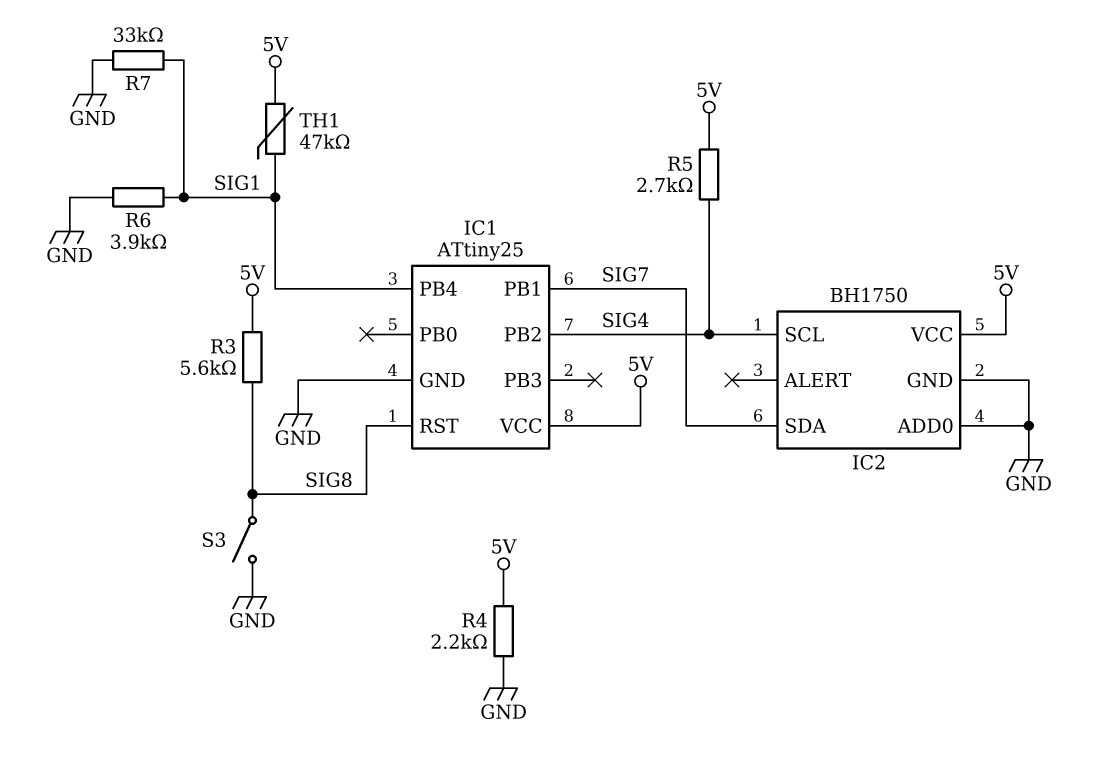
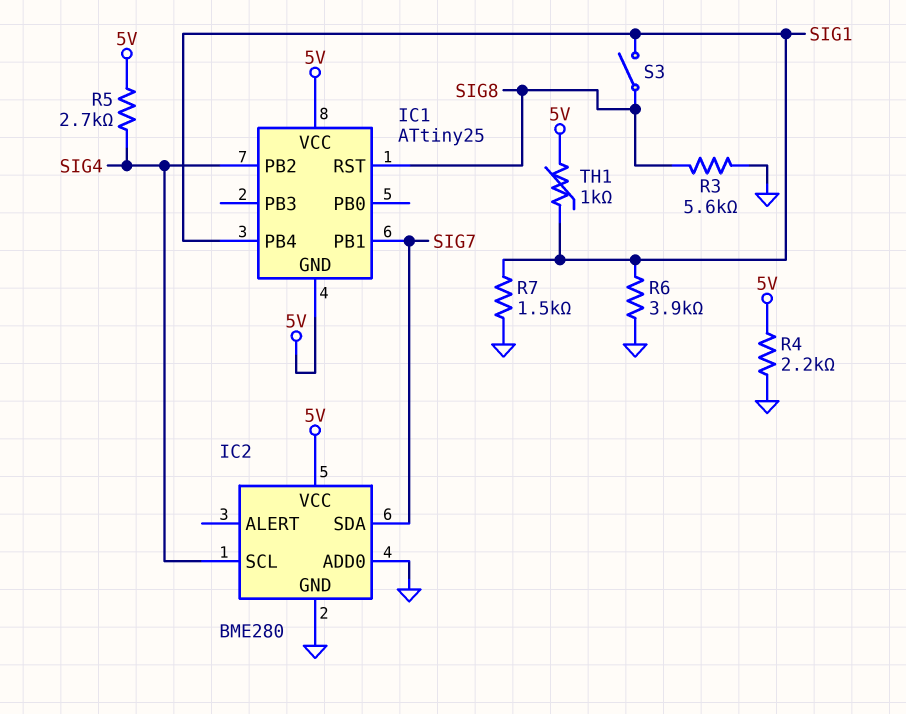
IC1 pin GND: GND -> 5V
IC2: BH1750 -> BME280
R3: 5.6k (5V, SIG8) -> 5.6k (GND, SIG8)
R7: 33k (GND, SIG1) -> 1.5k (GND, SIG1)
S3: switch (GND, SIG8) -> switch (SIG1, SIG8)
TH1: 47k (5V, SIG1) -> 1k (5V, SIG1)

